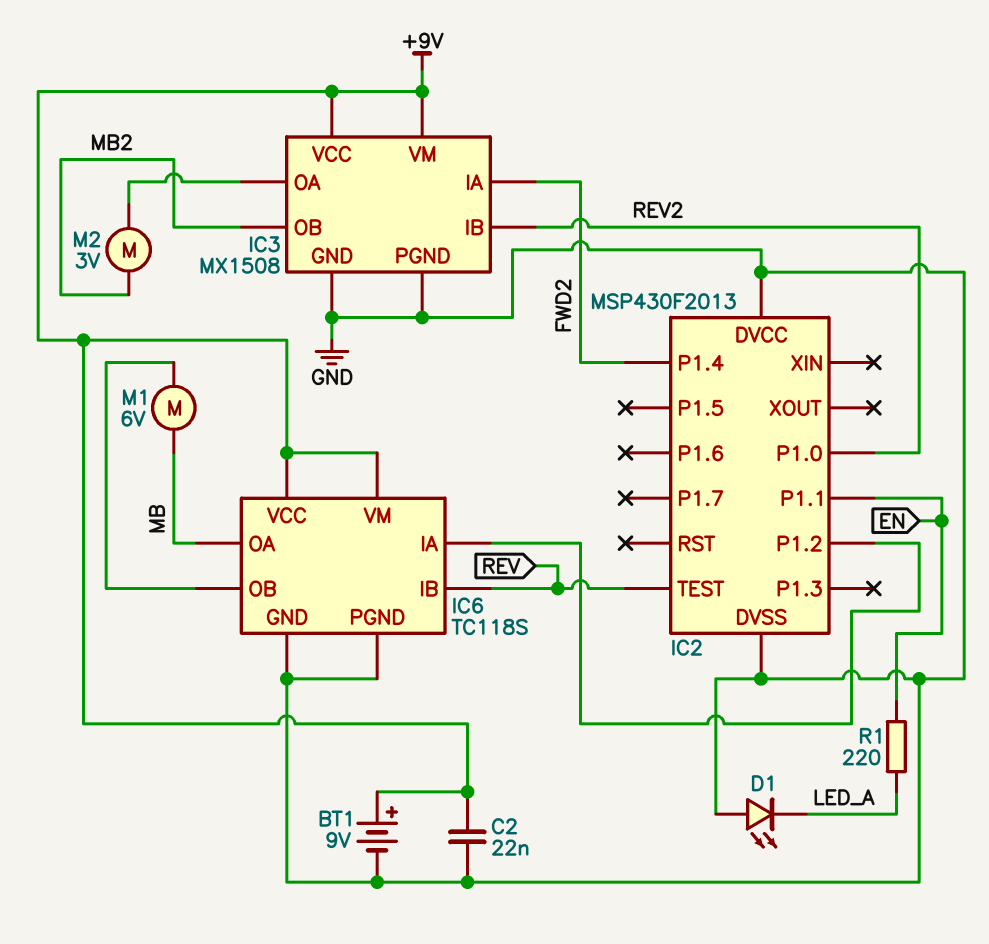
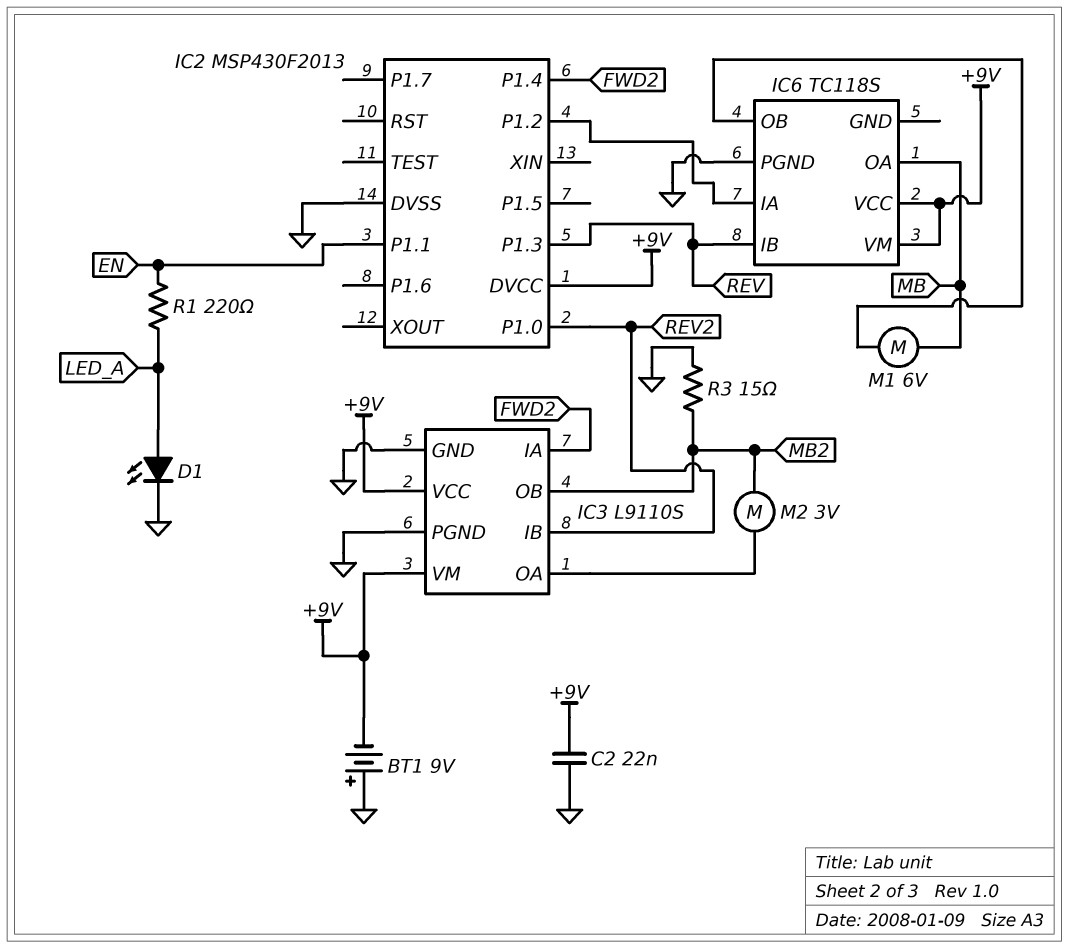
BT1: 9V (plus +9V, minus GND) -> 9V (plus GND, minus +9V)
D1: LED (A GND, K LED_A) -> LED (A LED_A, K GND)
IC2 pin DVCC: GND -> +9V
IC2 pin P1.3: none -> REV
IC2 pin TEST: REV -> none
IC3: MX1508 -> L9110S
IC6 pin GND: GND -> none
R3: none -> 15 (GND, MB2)

